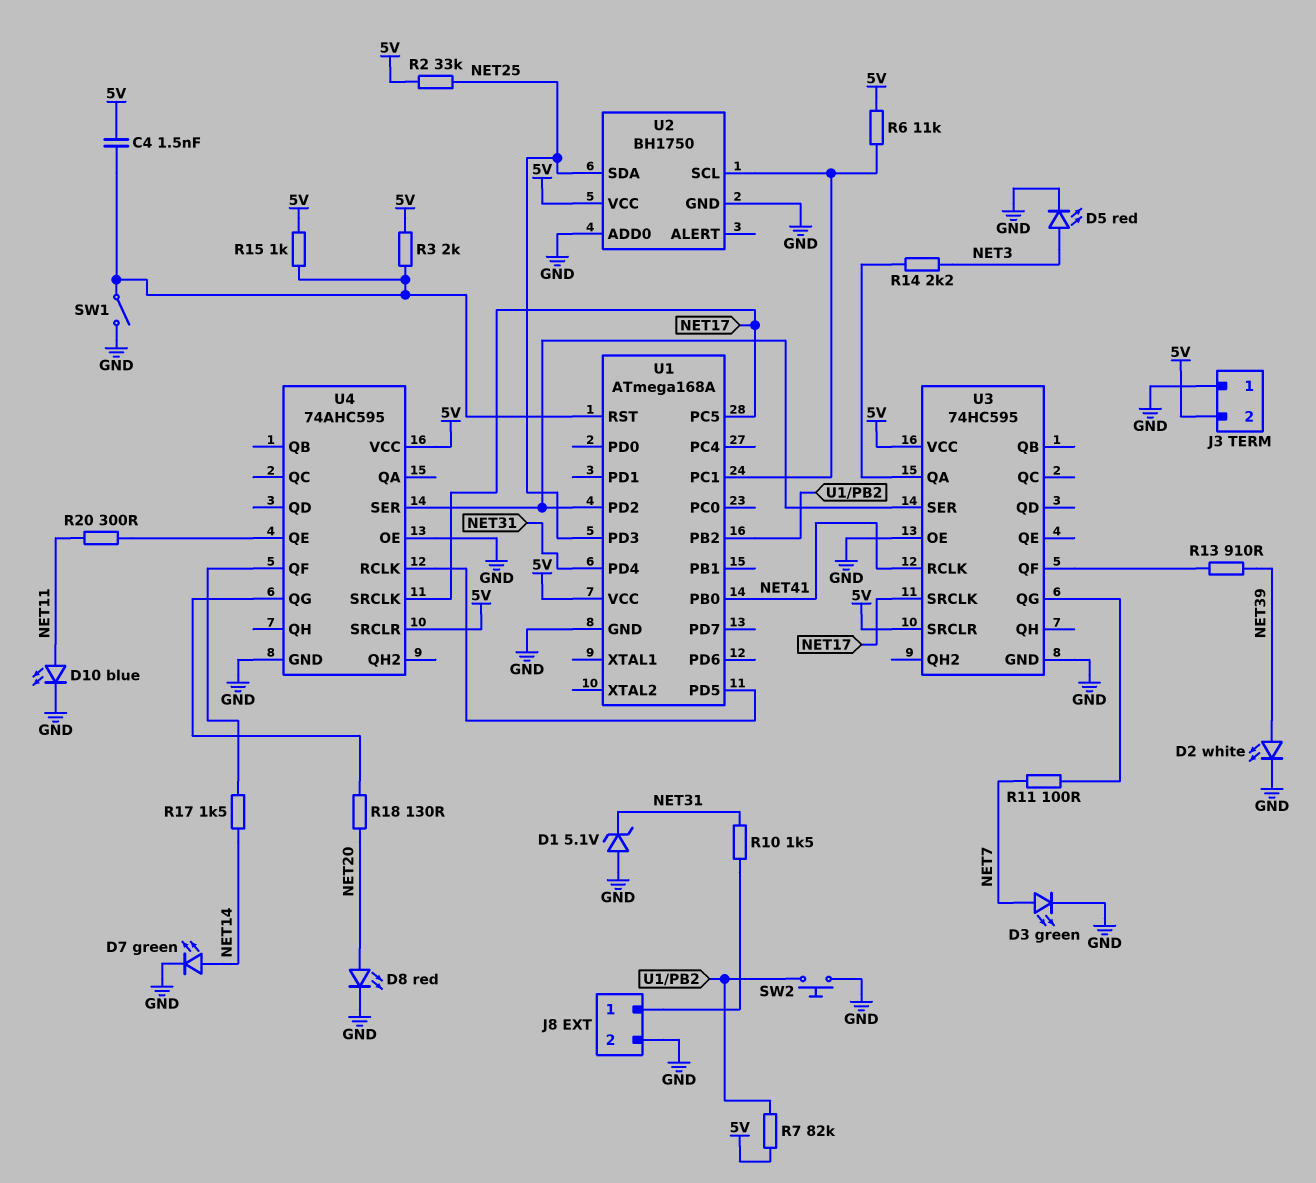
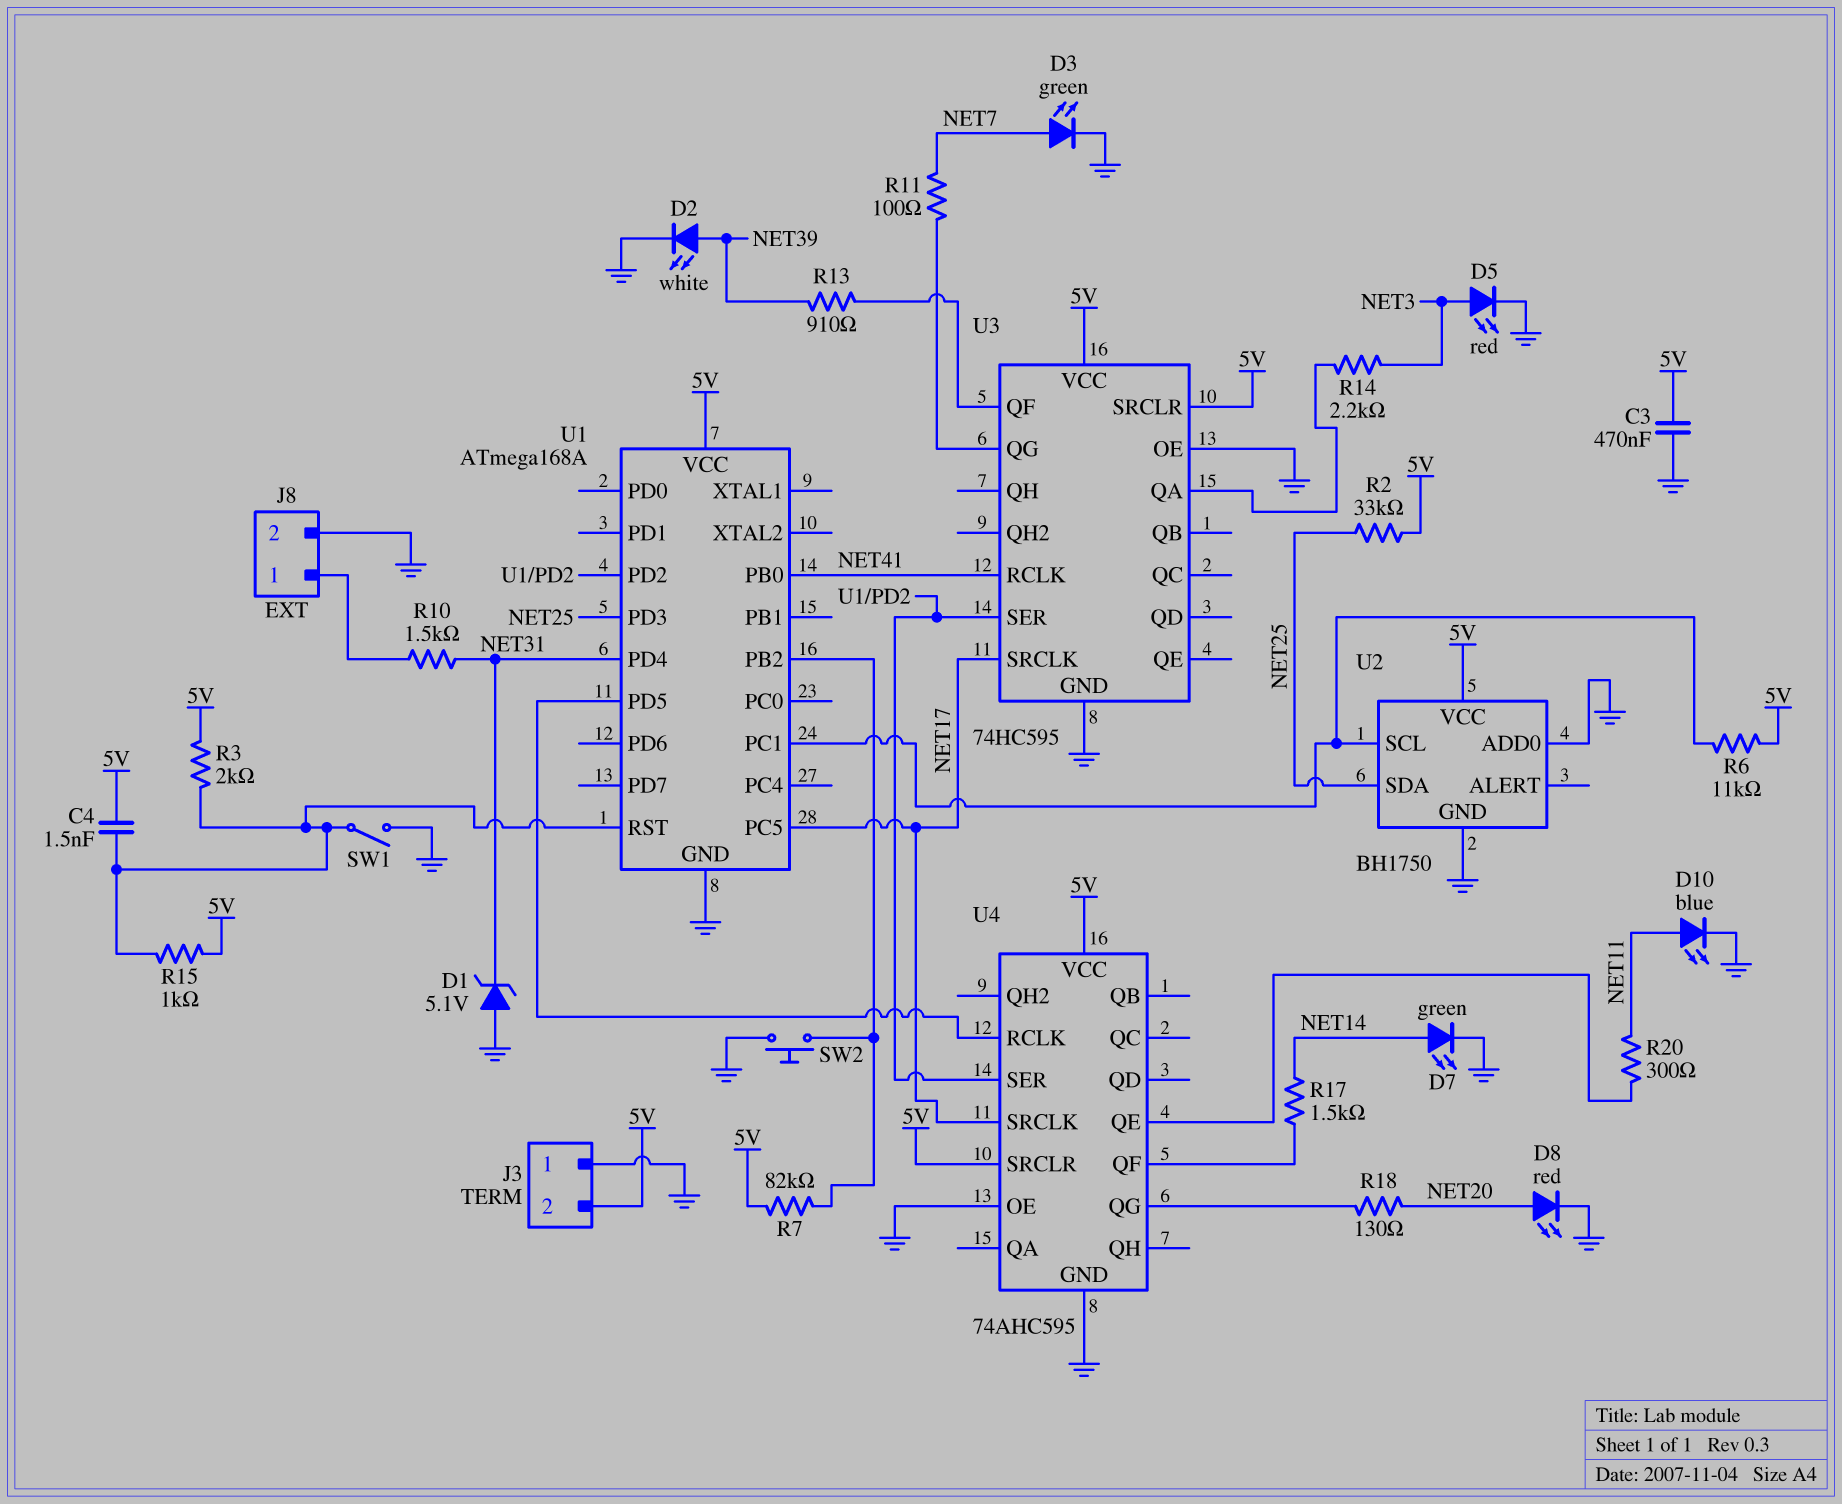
C3: none -> 470nF (5V, GND)

